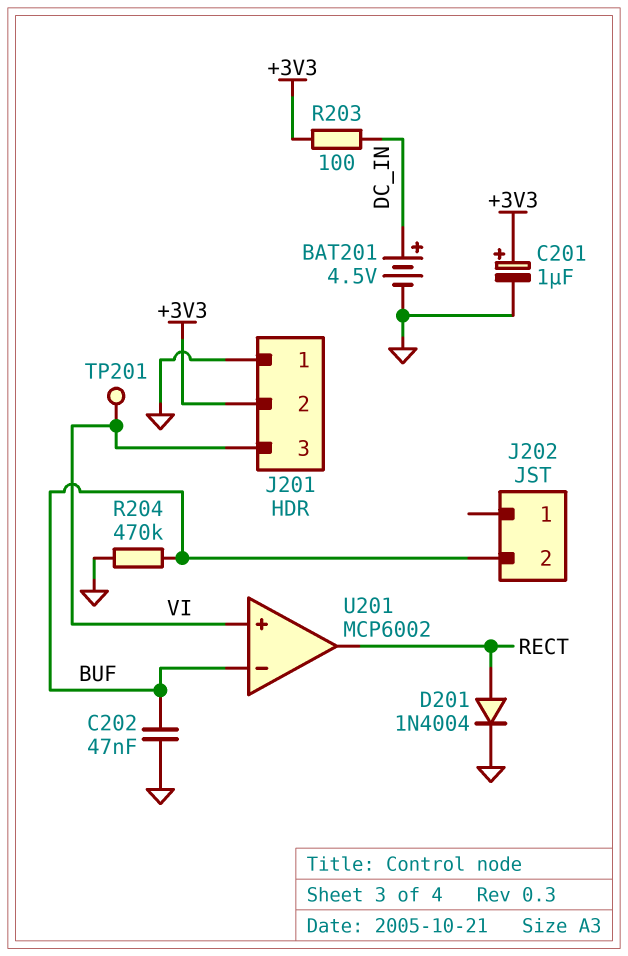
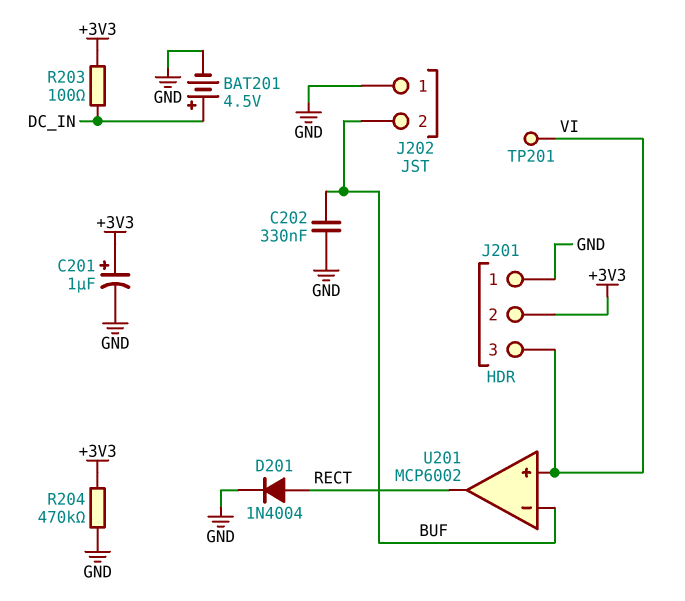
C202: 47nF (BUF, GND) -> 330nF (BUF, GND)
J202 pin 1: none -> GND
R204: 470k (BUF, GND) -> 470k (+3V3, GND)

